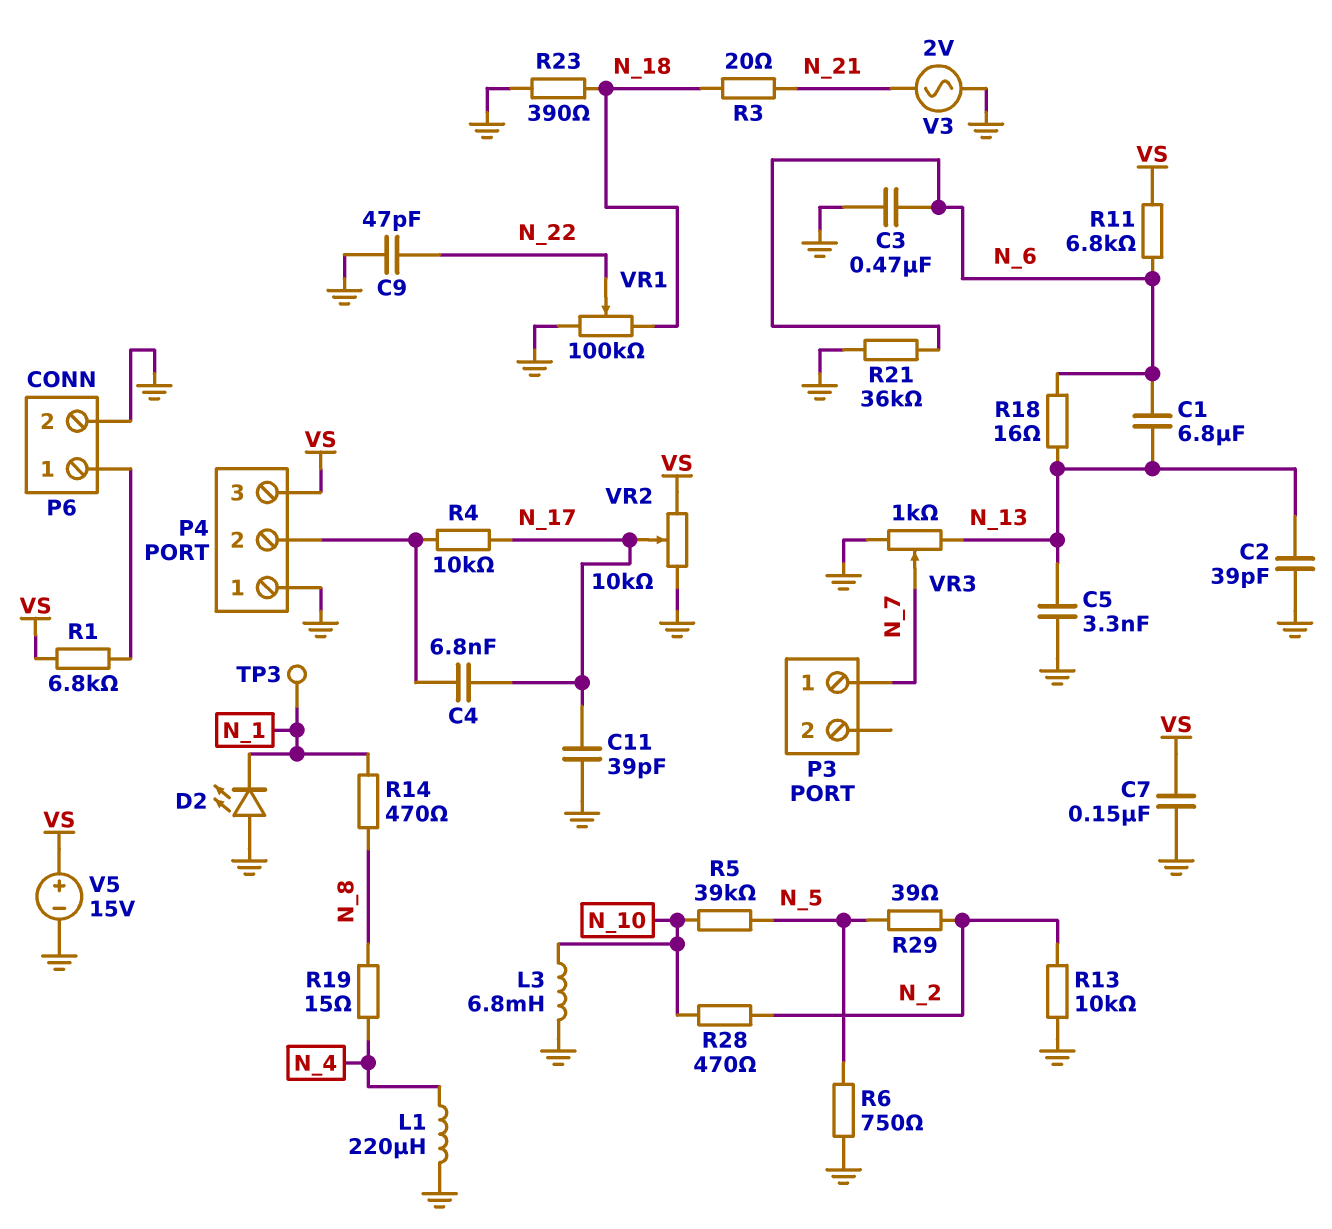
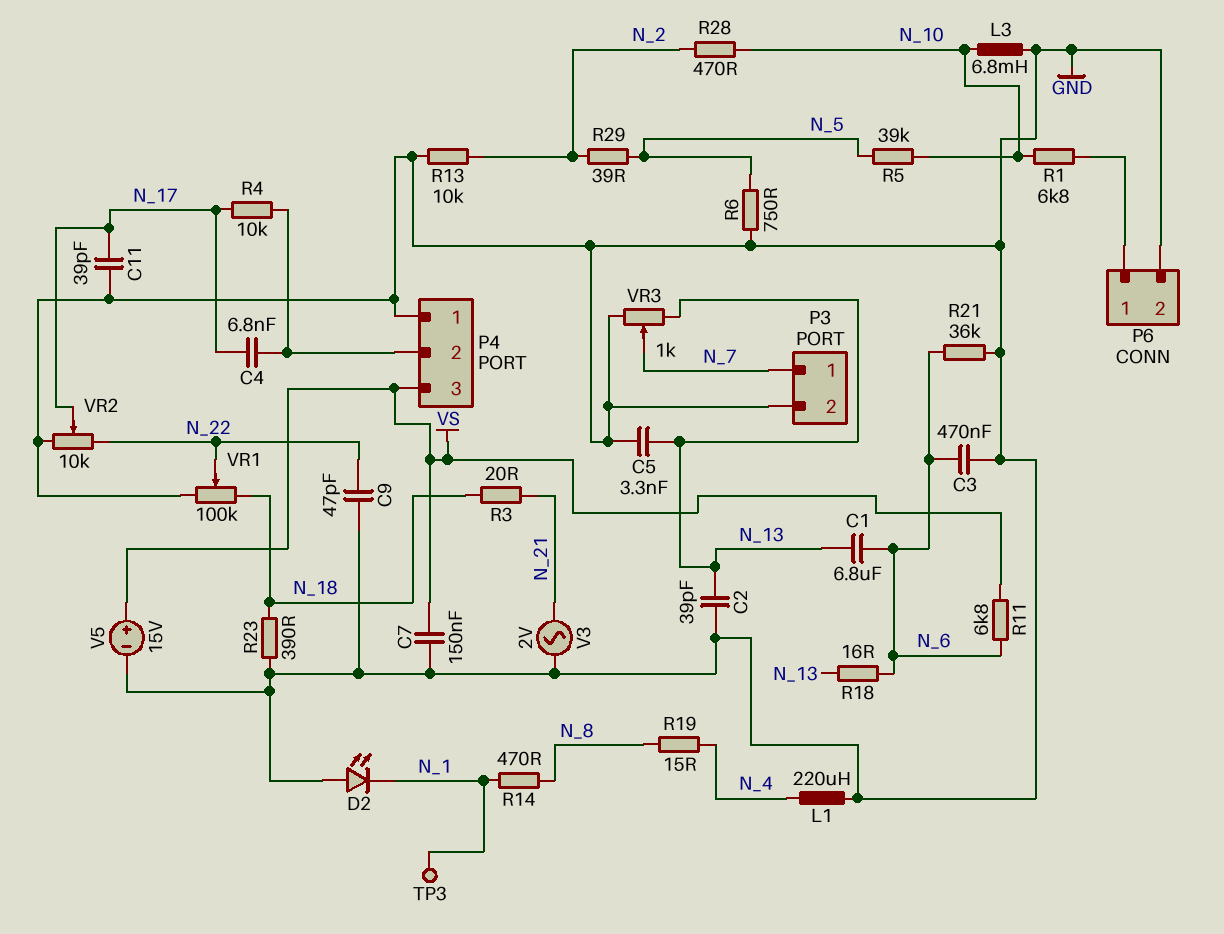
P3 pin 2: none -> GND
R1: 6.8k (P6/1, VS) -> 6.8k (N_10, P6/1)
VR2: 10k (GND, VS, wiper N_17) -> 10k (GND, N_22, wiper N_17)

